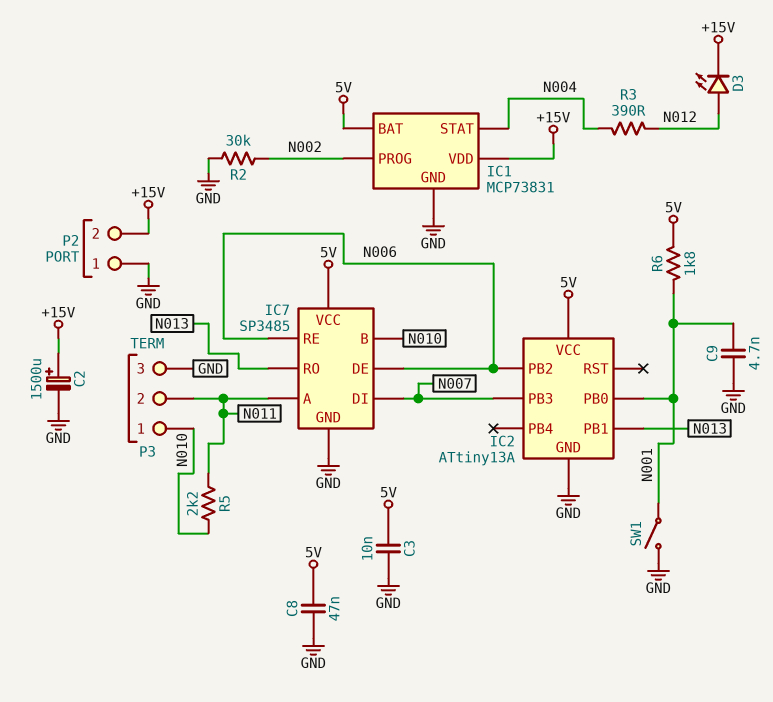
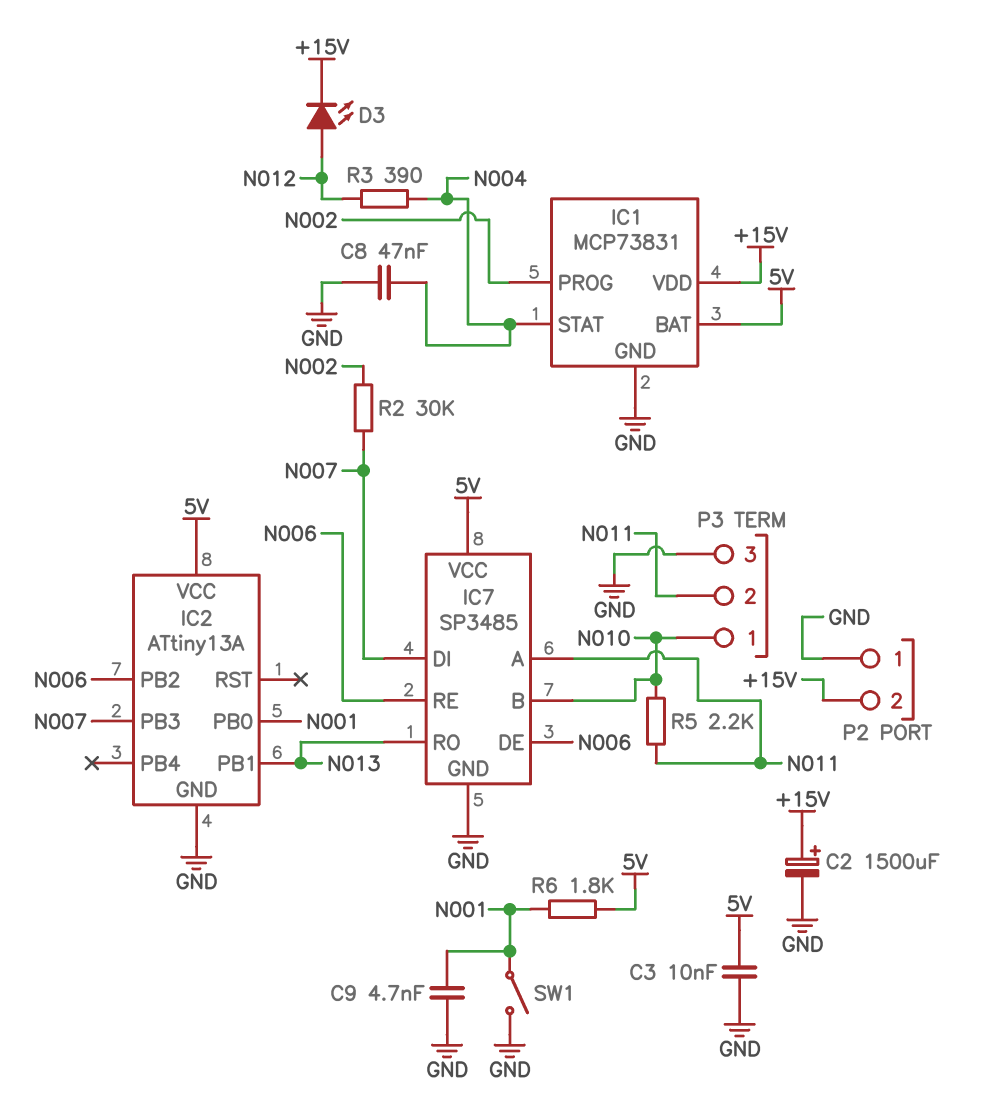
C8: 47nF (5V, GND) -> 47nF (GND, N004)
R2: 30k (GND, N002) -> 30k (N002, N007)

